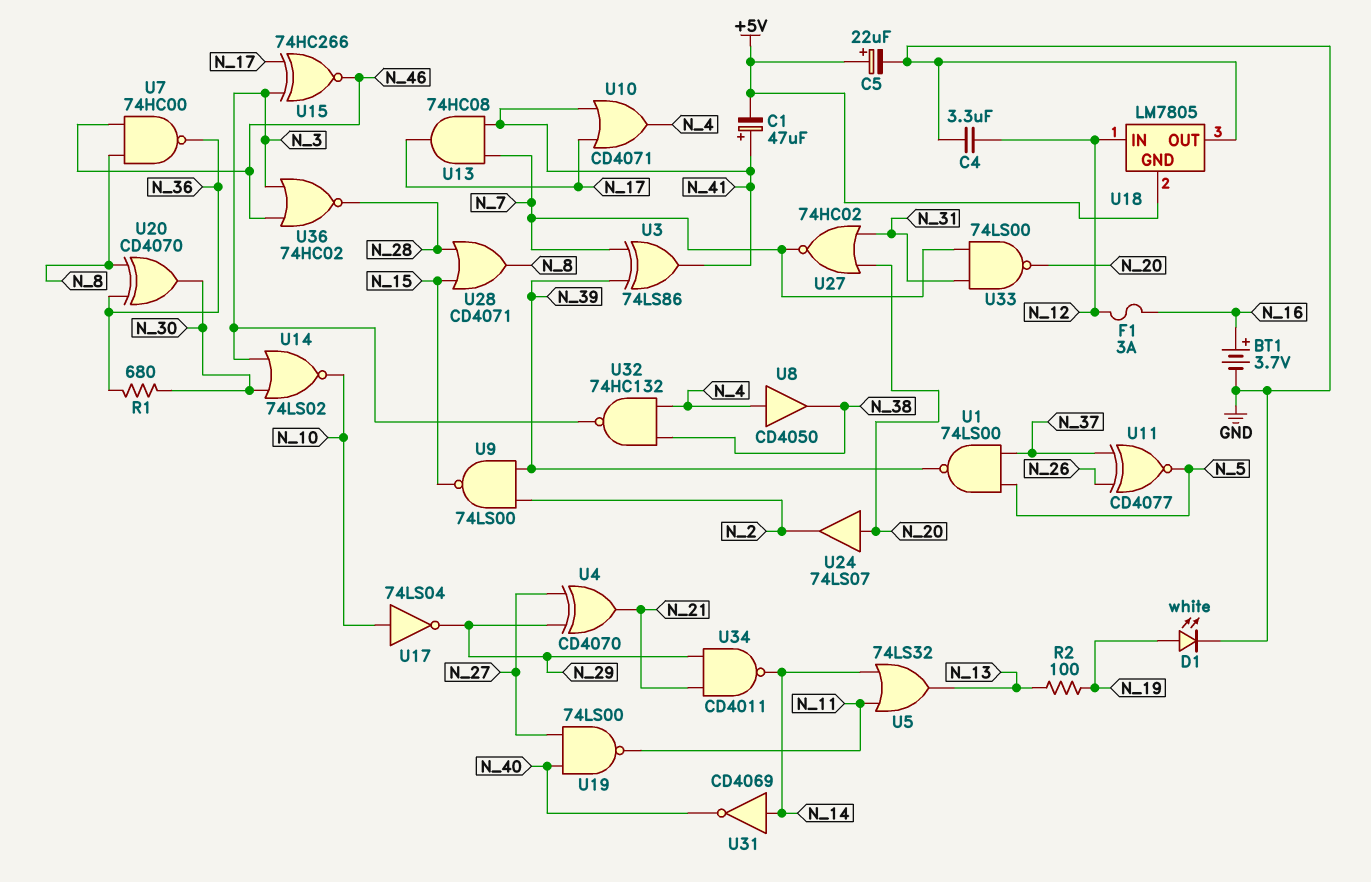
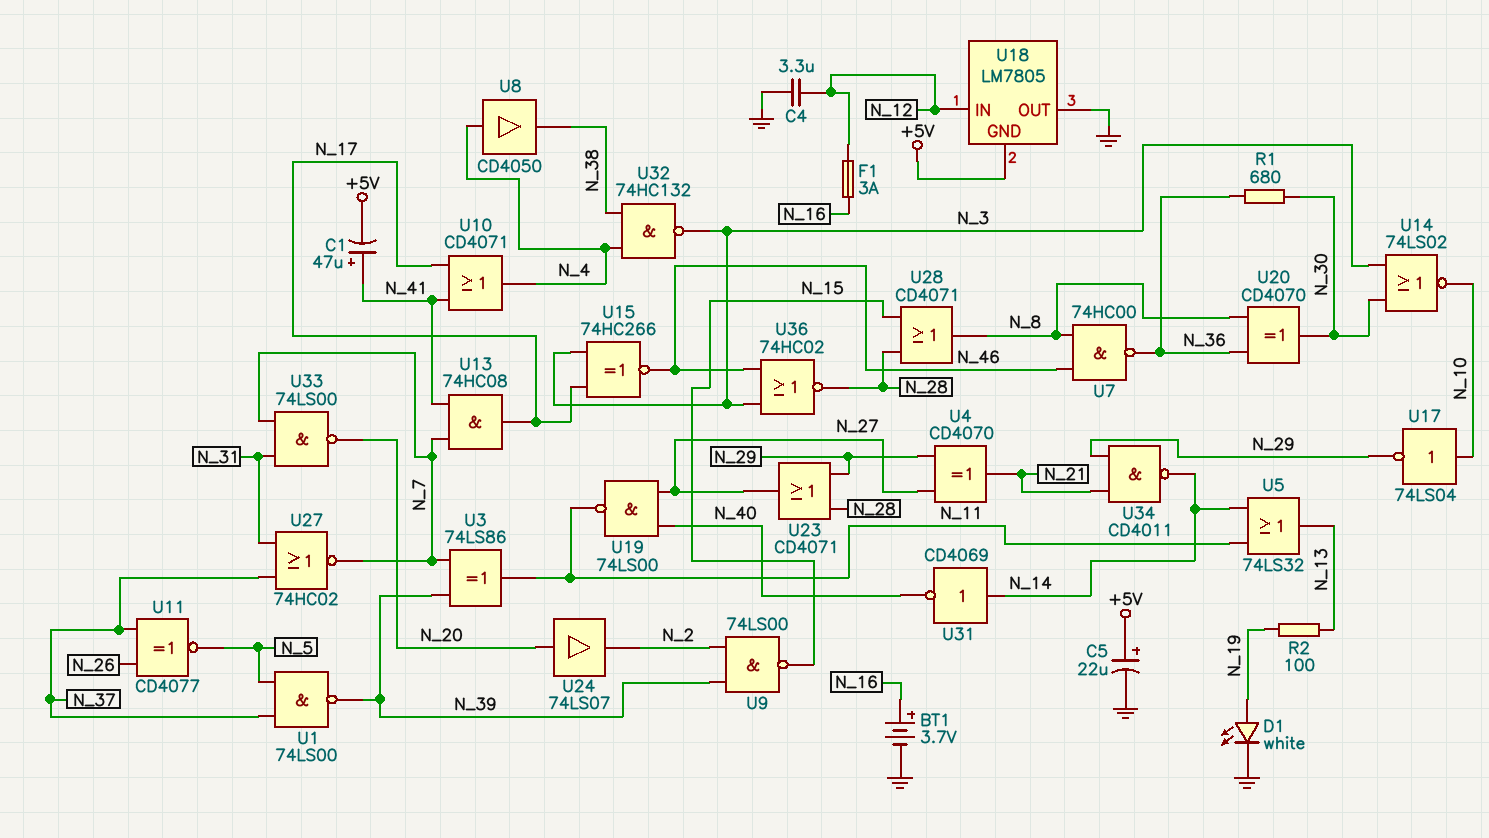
U3: XOR 74LS86 (in N_7, in N_39, out N_41) -> XOR 74LS86 (in N_7, in N_39, out N_11)
U23: none -> OR CD4071 (in N_28, in N_29, out N_27)
U27: NOR 74HC02 (in N_20, in N_31, out N_7) -> NOR 74HC02 (in N_31, in N_37, out N_7)

